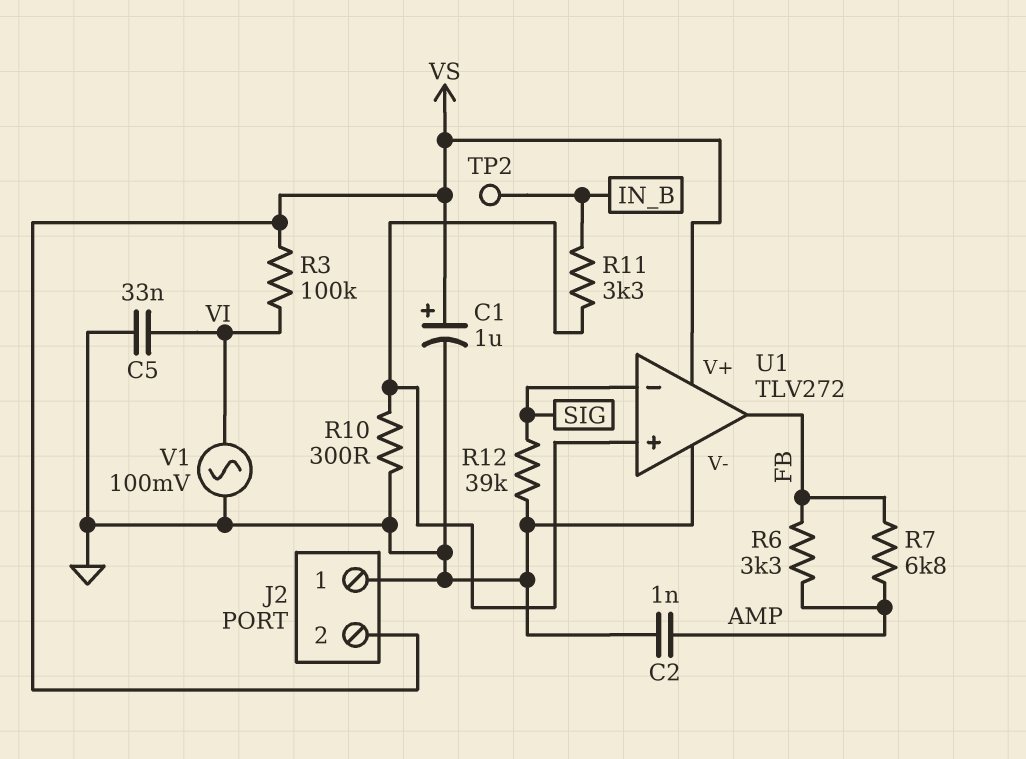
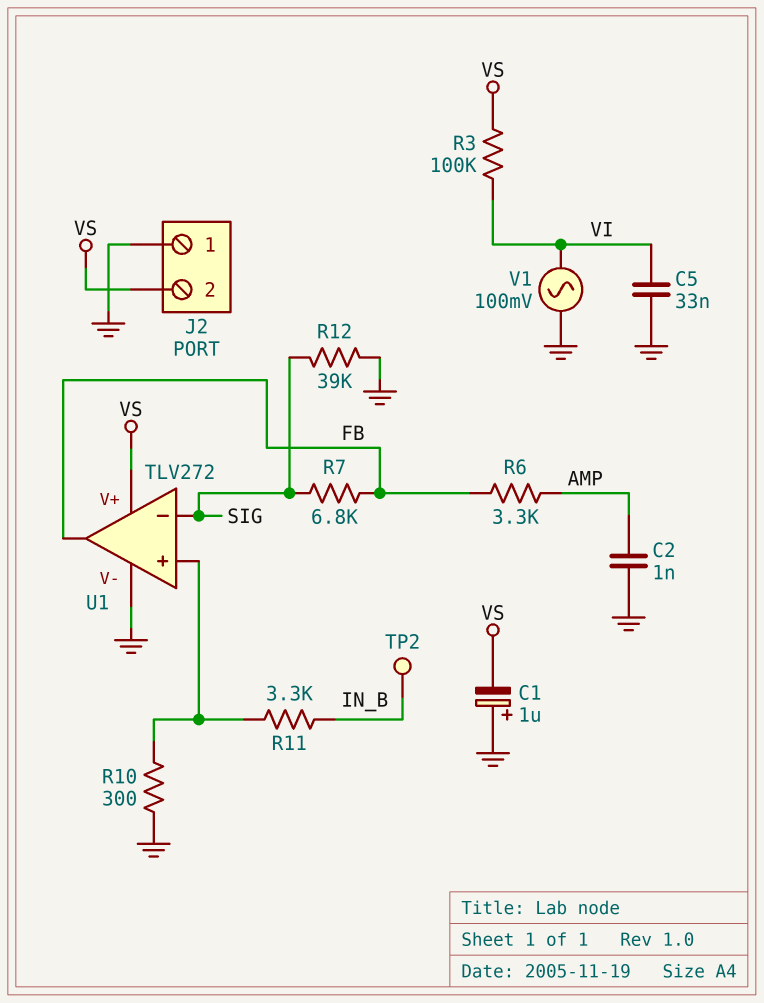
C1: 1uF (plus VS, minus GND) -> 1uF (plus GND, minus VS)
R7: 6.8k (AMP, FB) -> 6.8k (FB, SIG)

